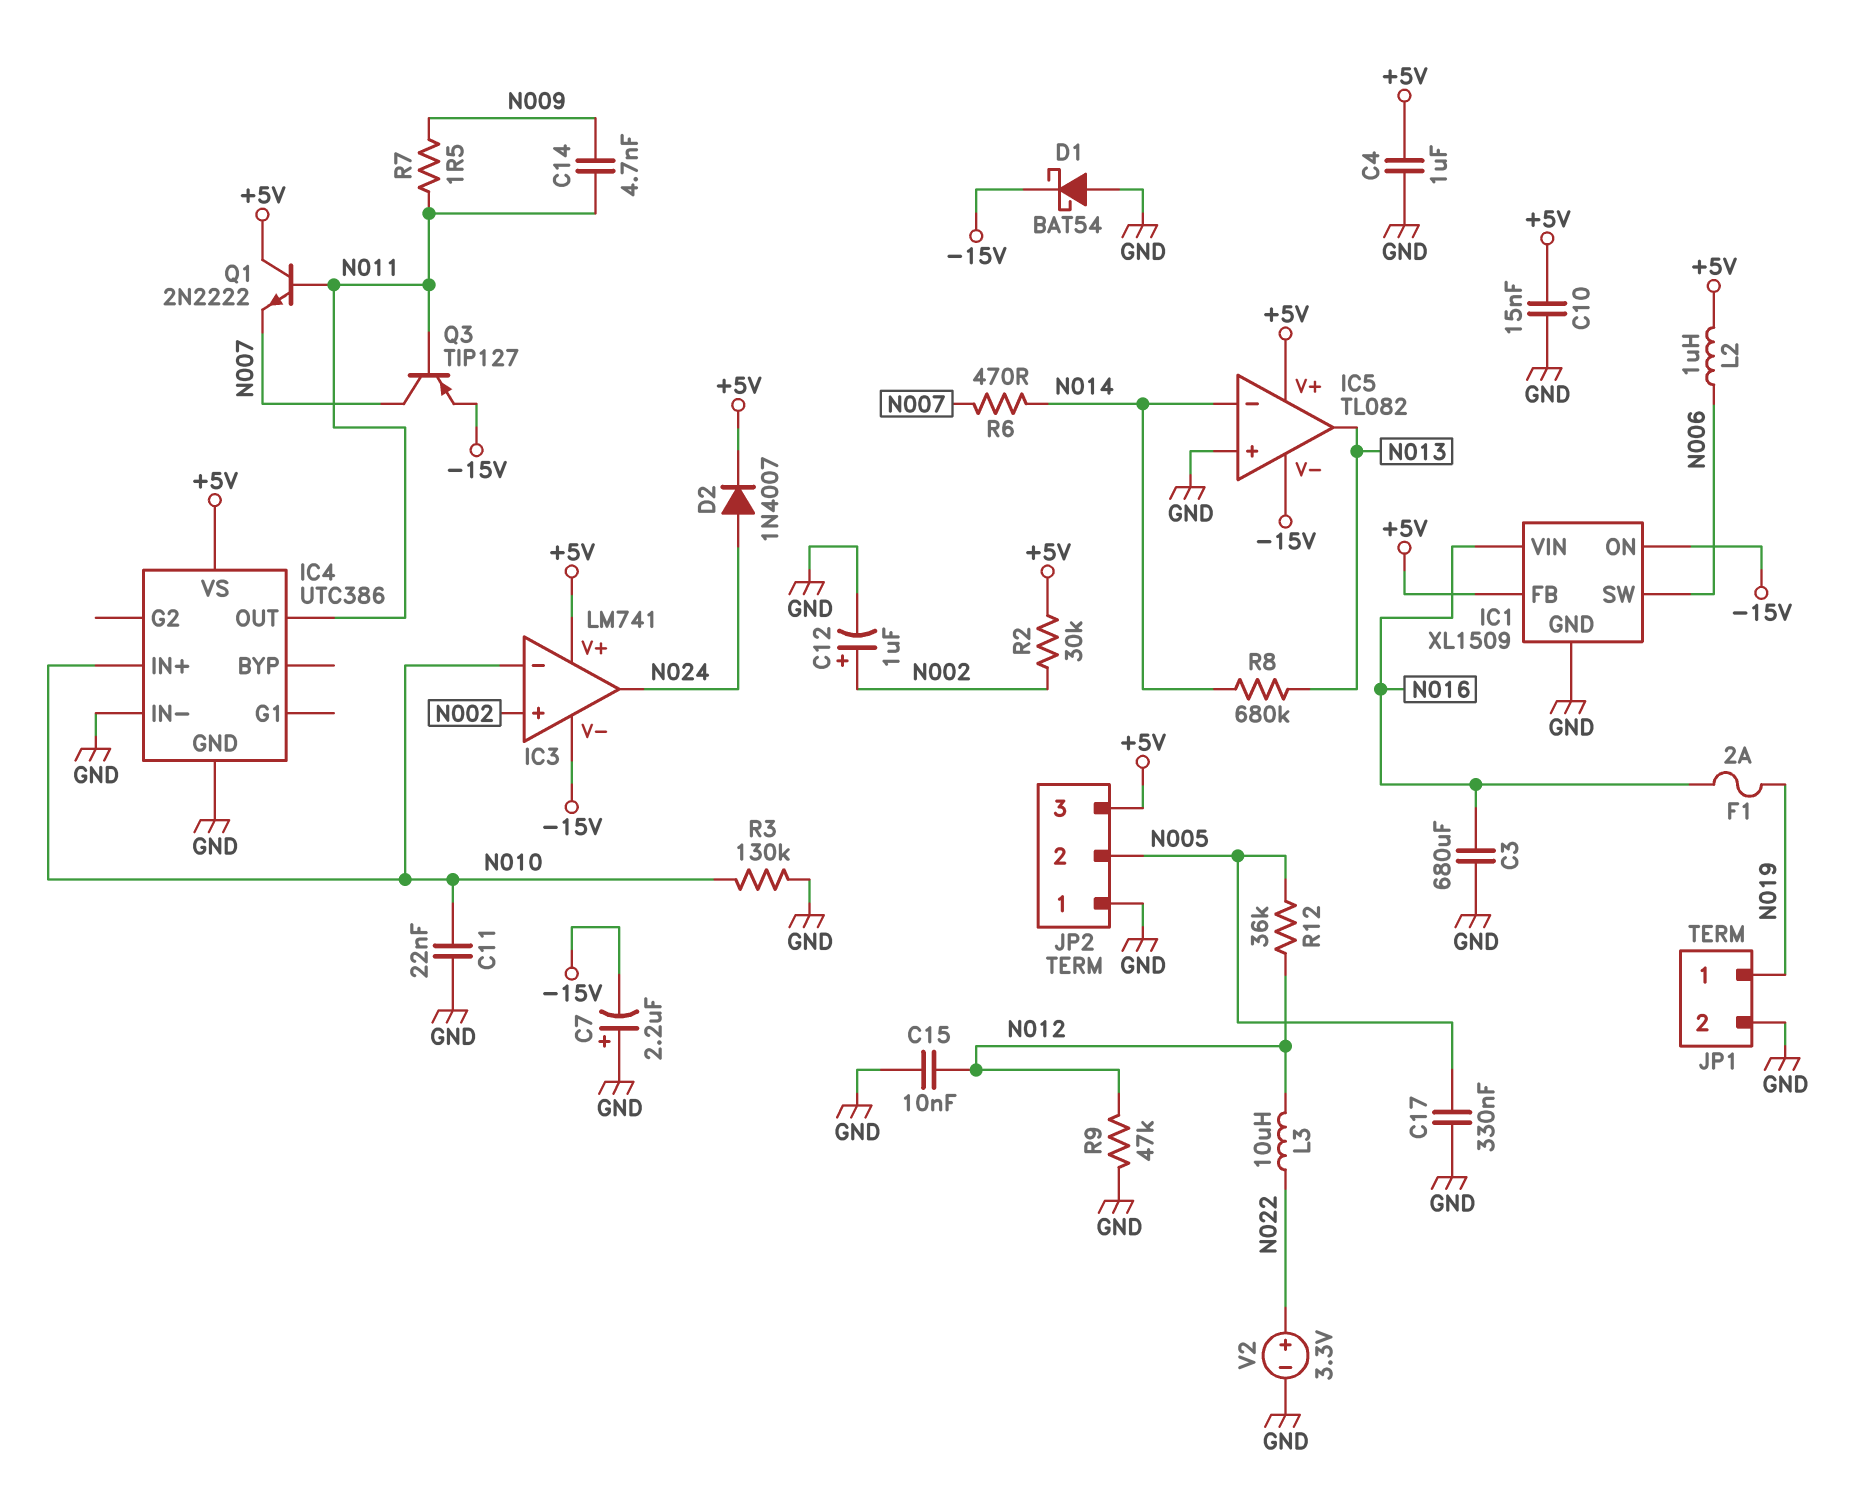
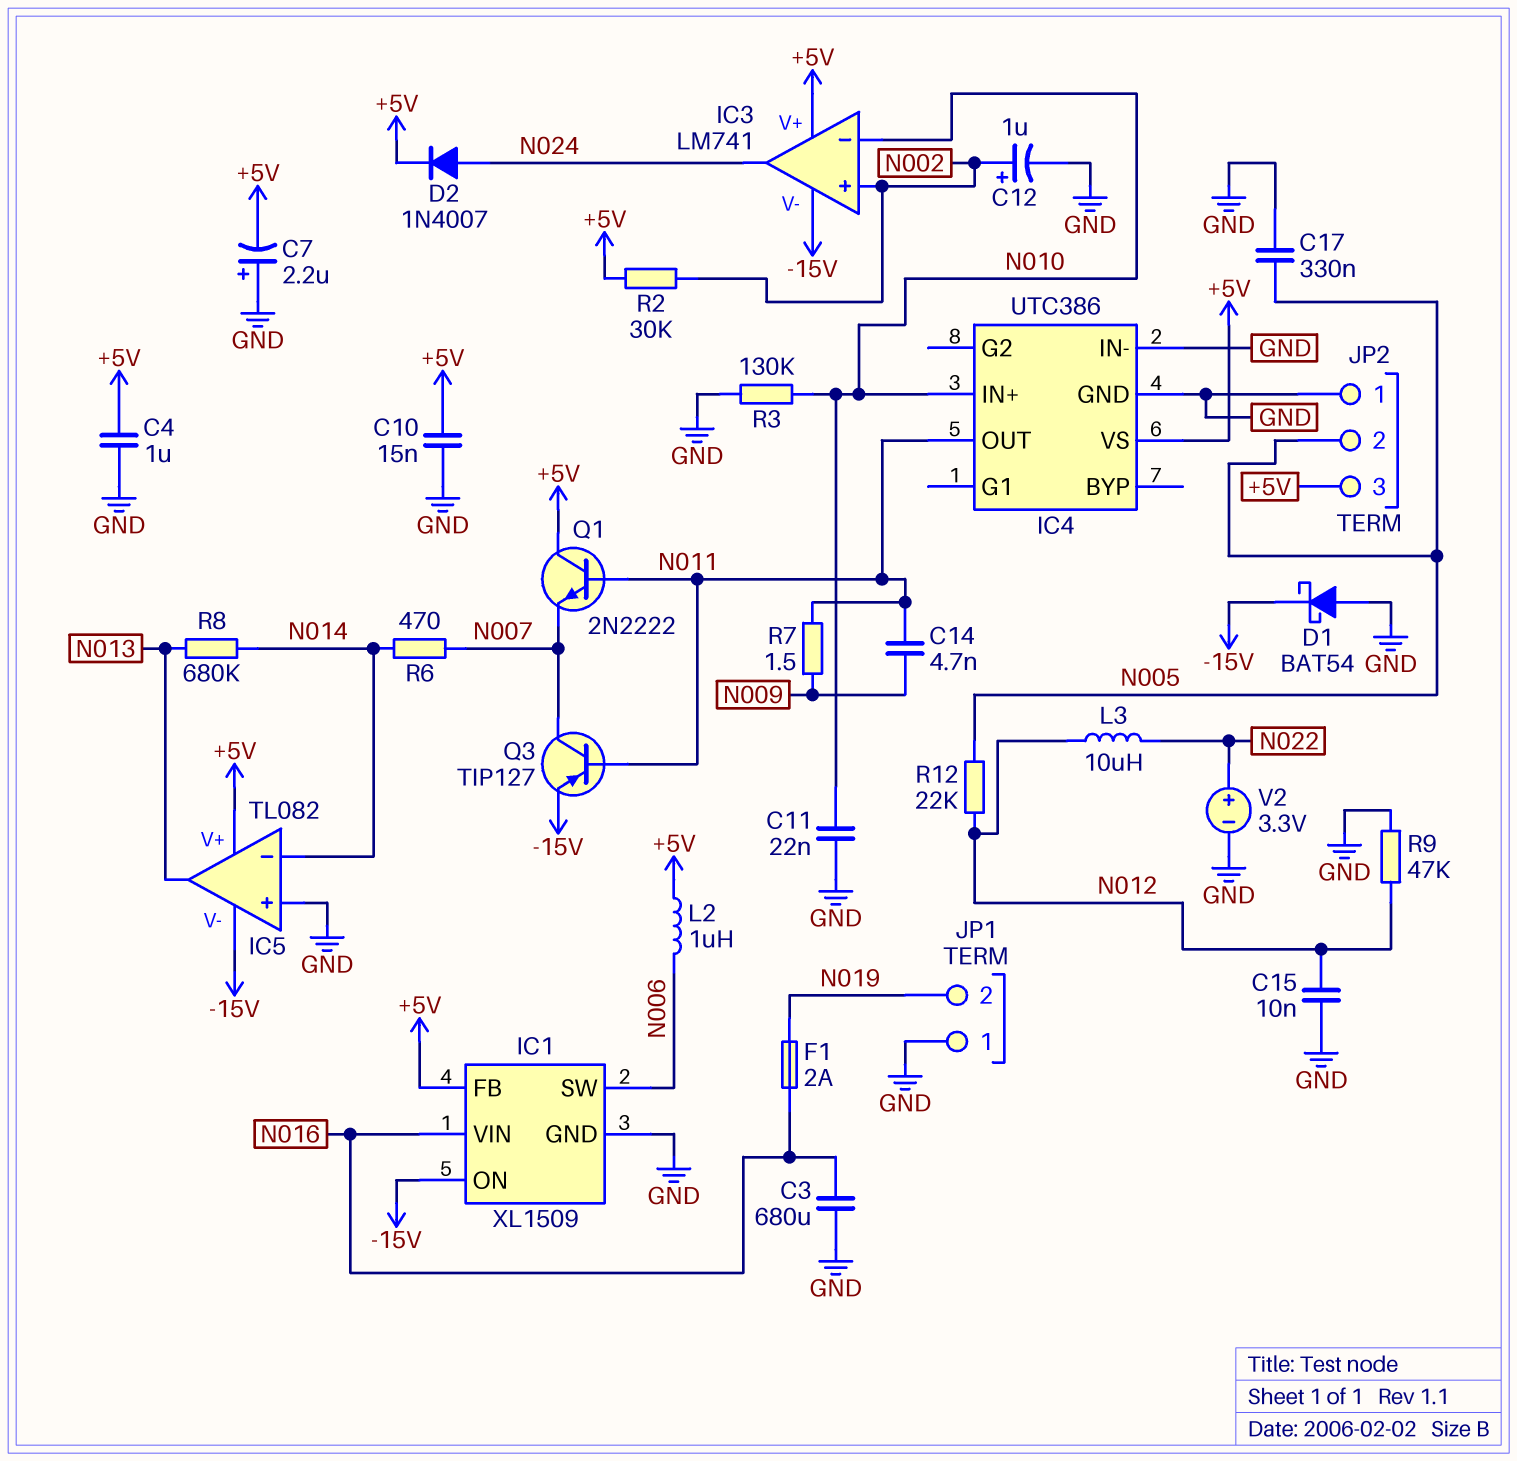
C7: 2.2uF (plus GND, minus -15V) -> 2.2uF (plus GND, minus +5V)
JP1 pin 1: N019 -> GND
JP1 pin 2: GND -> N019
R12: 36k (N005, N012) -> 22k (N005, N012)

